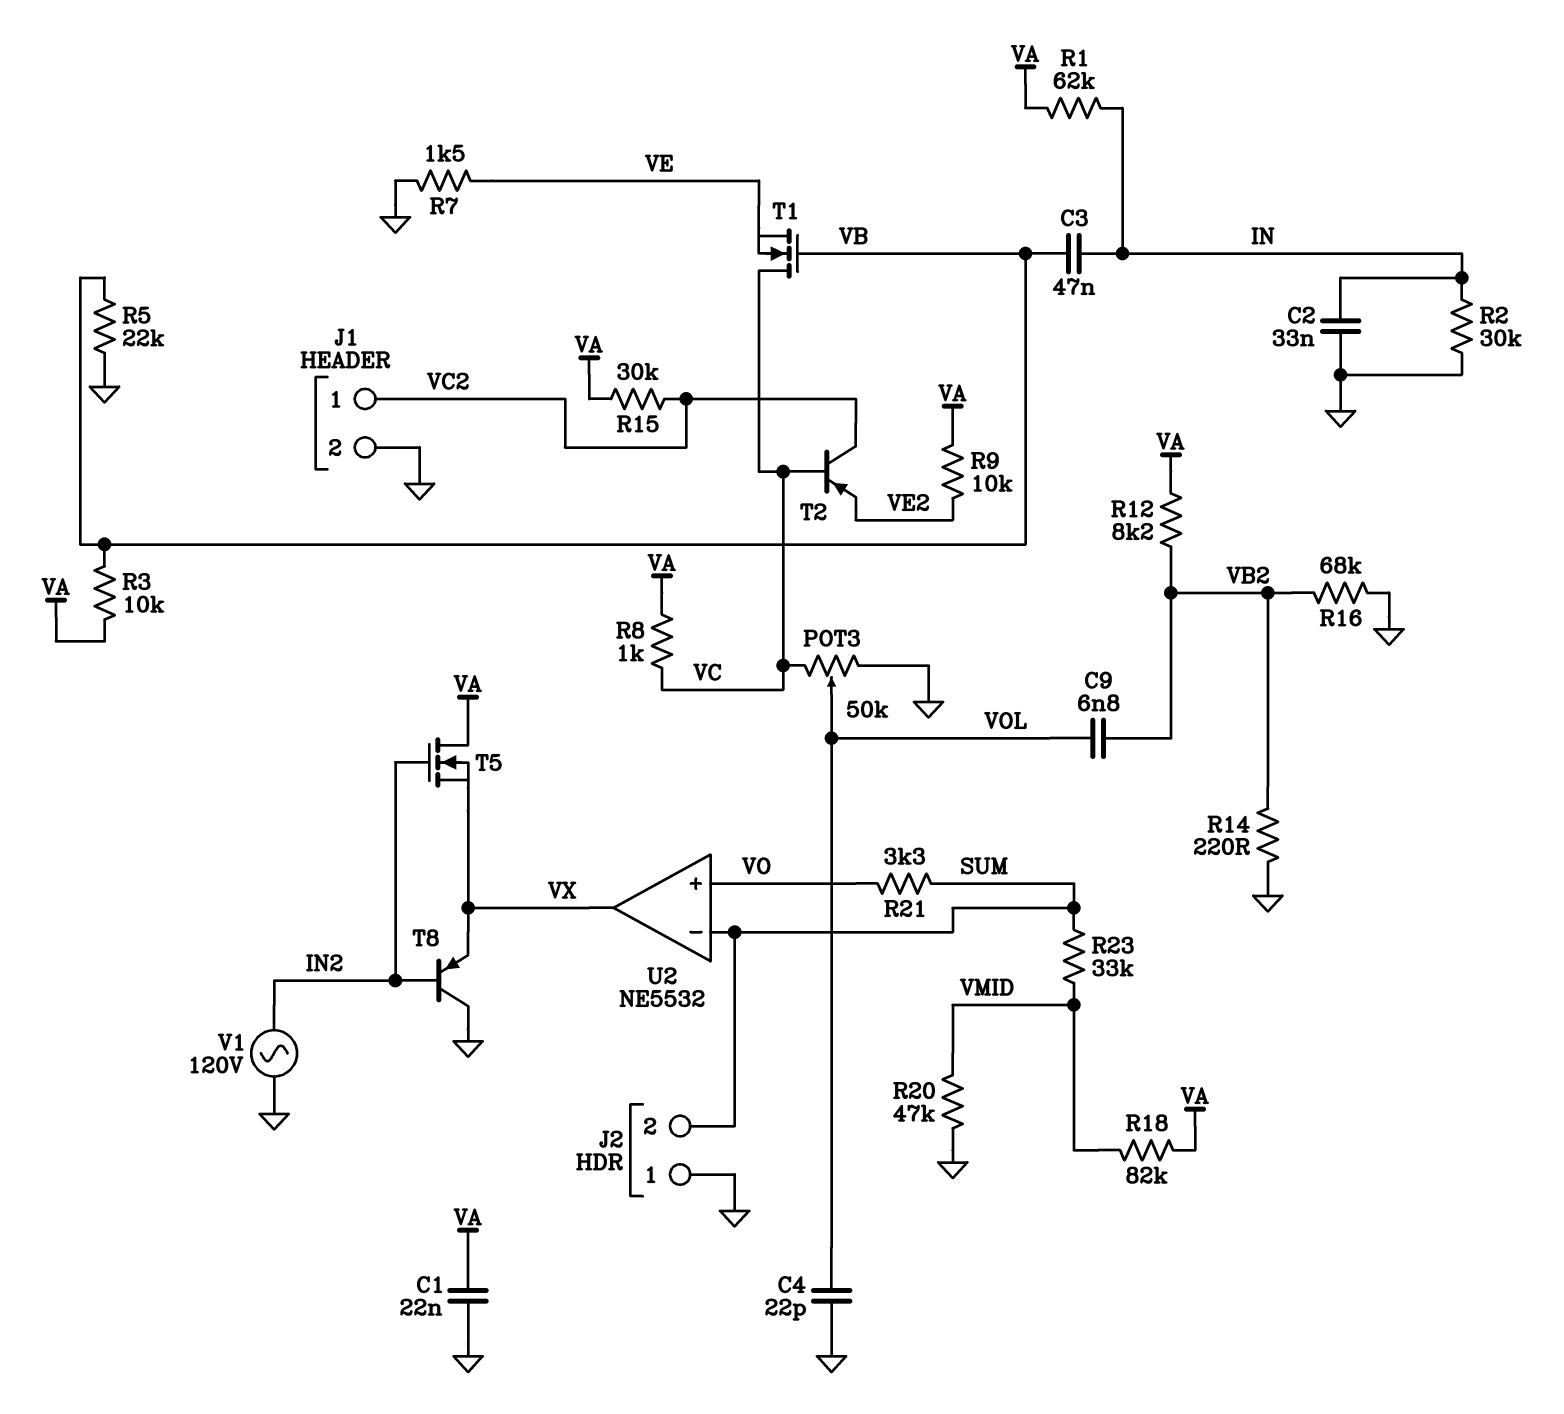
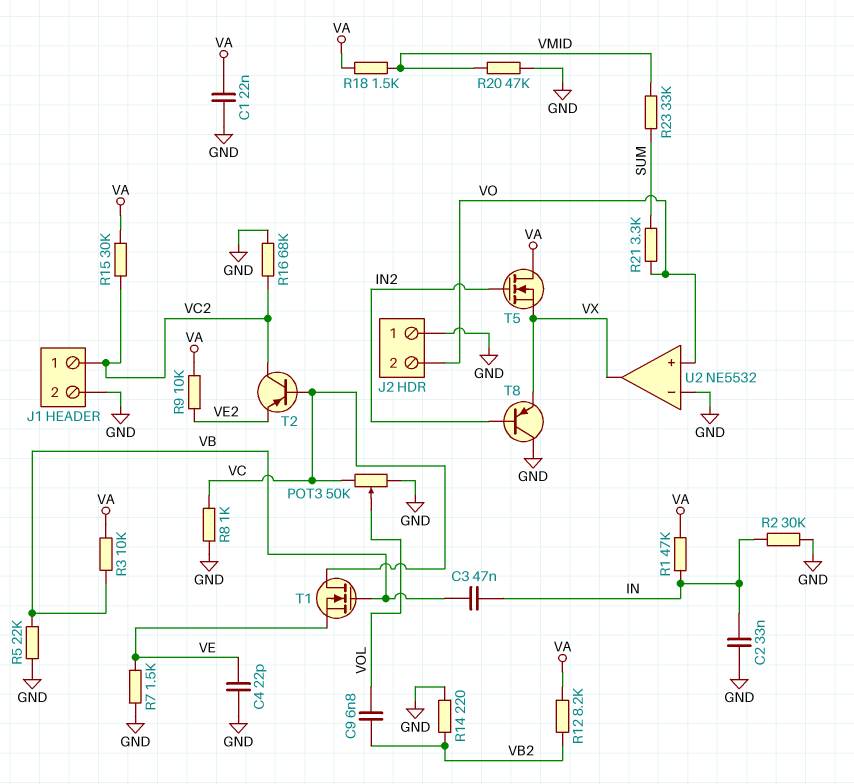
C4: 22pF (GND, VOL) -> 22pF (GND, VE)
J2 pin 2: SUM -> VO
R1: 62k (IN, VA) -> 47k (IN, VA)
R8: 1k (VA, VC) -> 1k (GND, VC)
R16: 68k (GND, VB2) -> 68k (GND, VC2)
R18: 82k (VA, VMID) -> 1.5k (VA, VMID)
U2 pin in-: SUM -> GND
V1: AC 120V (GND, IN2) -> none

